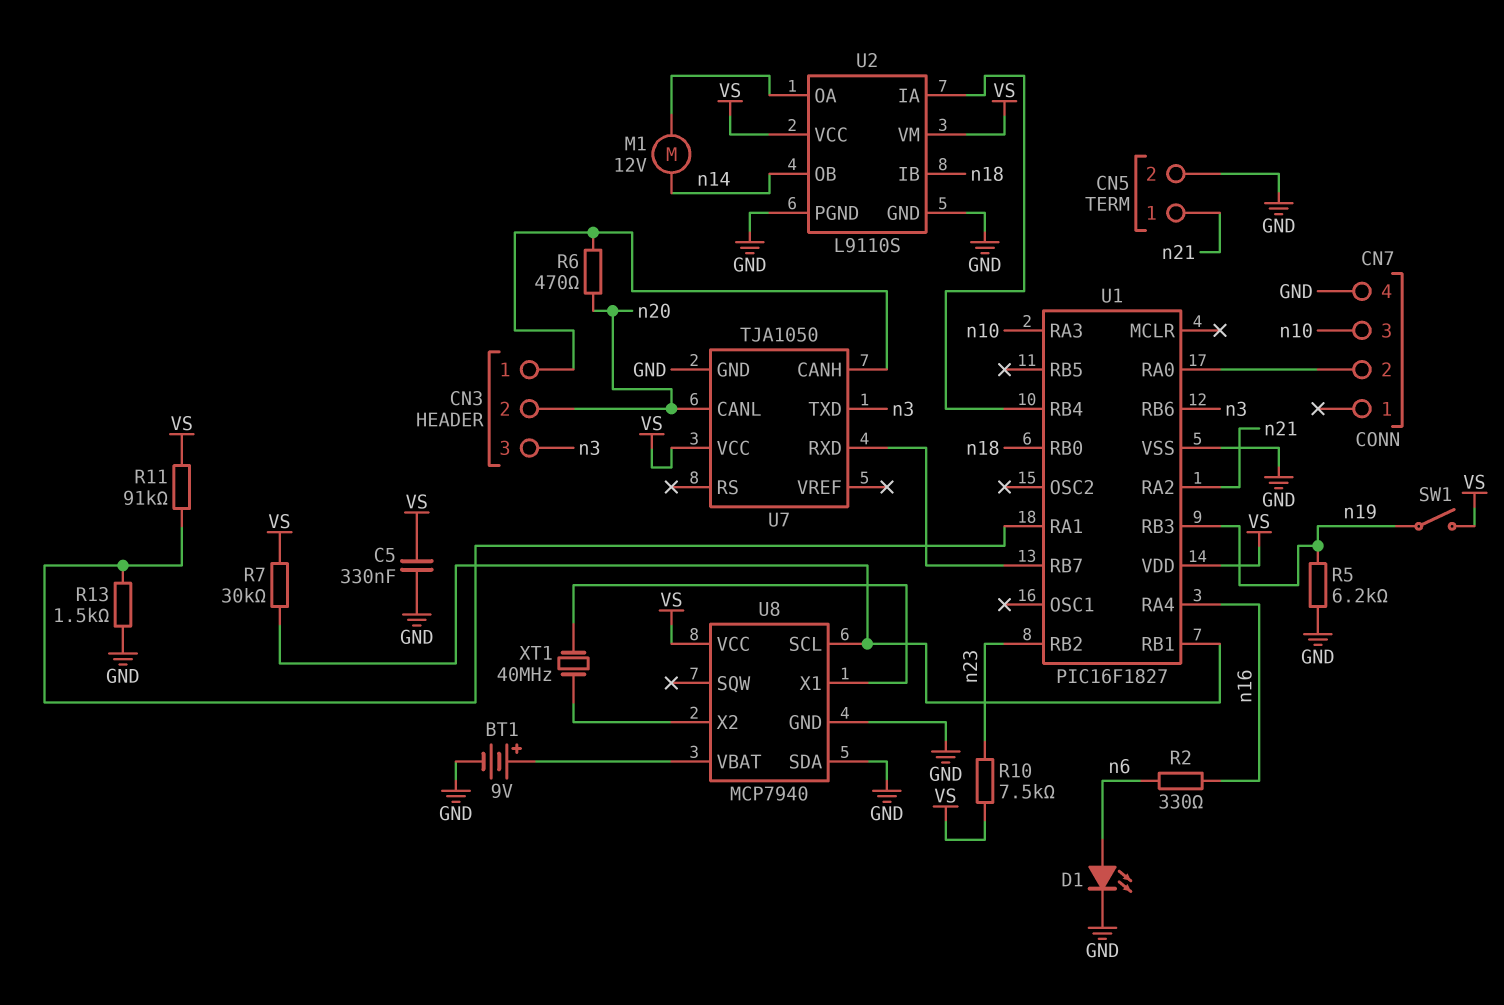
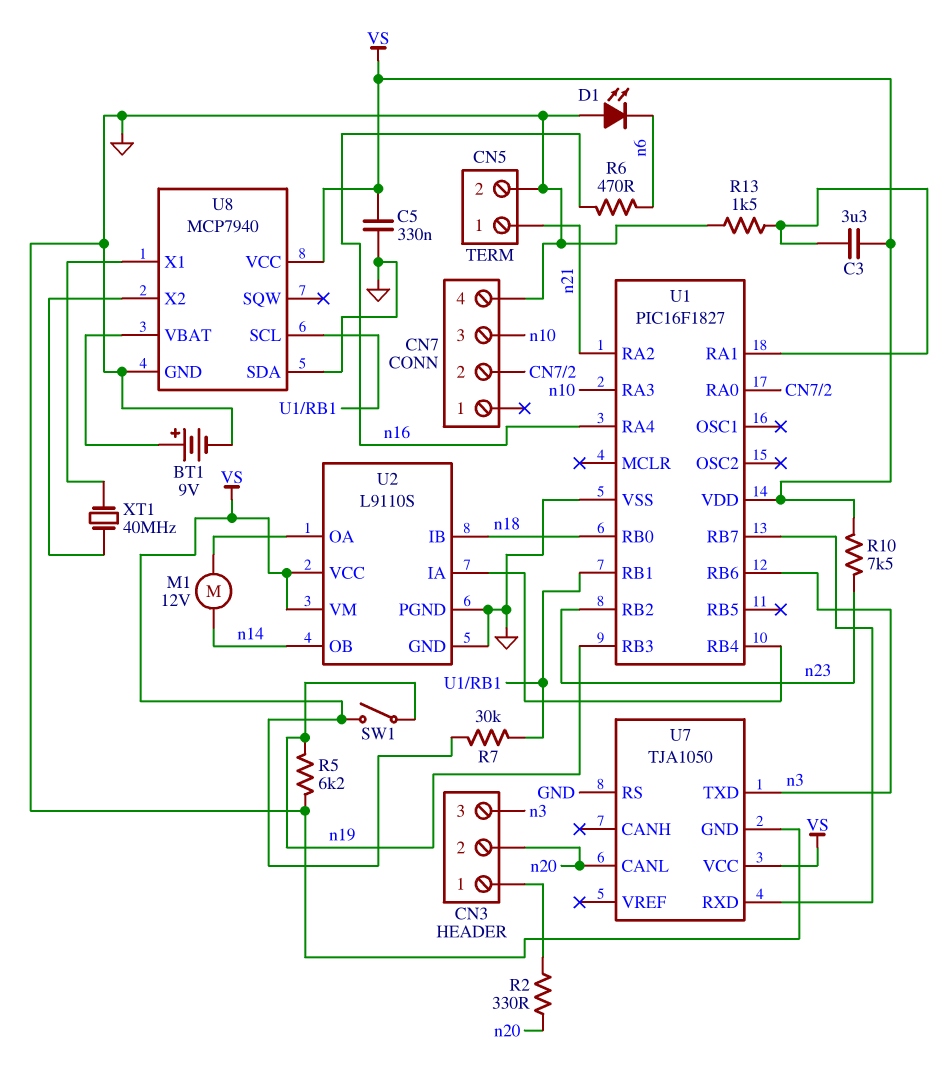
C3: none -> 3.3uF (U1/RA1, VS)
D1: LED (A n6, K GND) -> LED (A GND, K n6)
R2: 330 (n6, n16) -> 330 (CN3/1, n20)
R6: 470 (CN3/1, n20) -> 470 (n6, n16)
R11: 91k (U1/RA1, VS) -> none
U7 pin CANH: CN3/1 -> none
U7 pin RS: none -> GND

